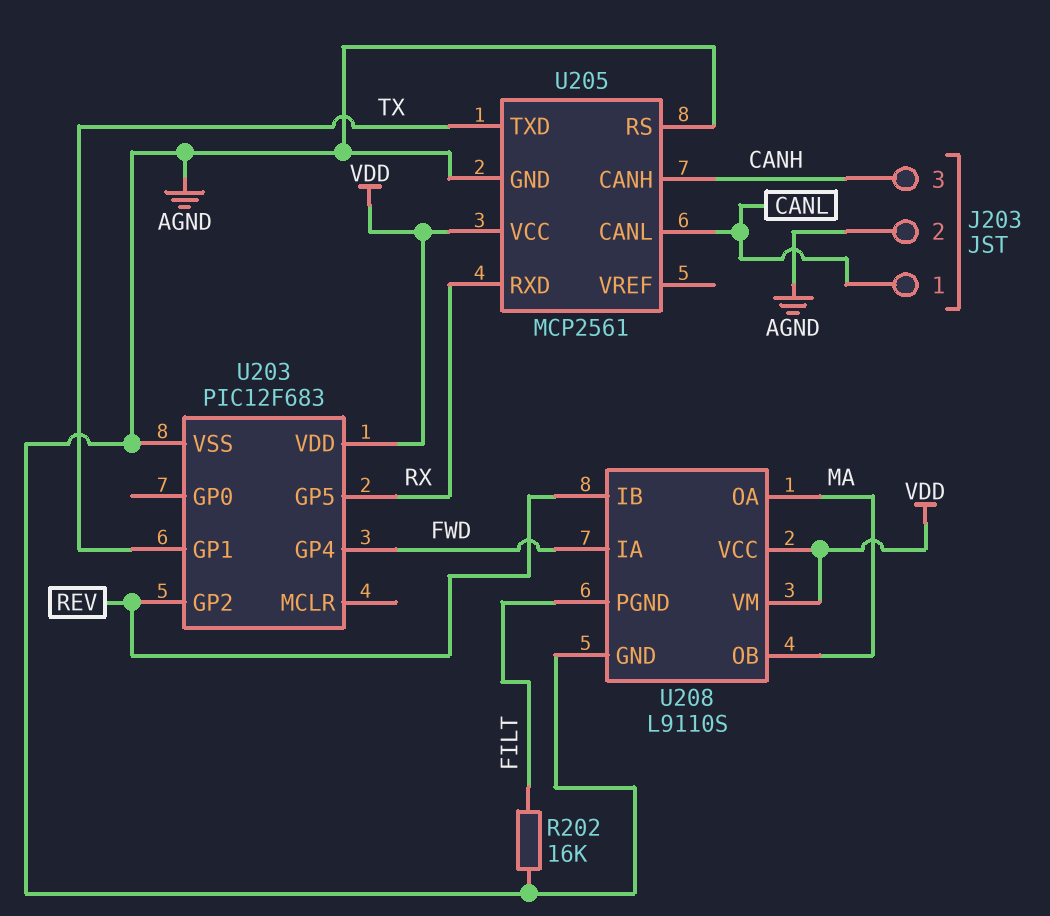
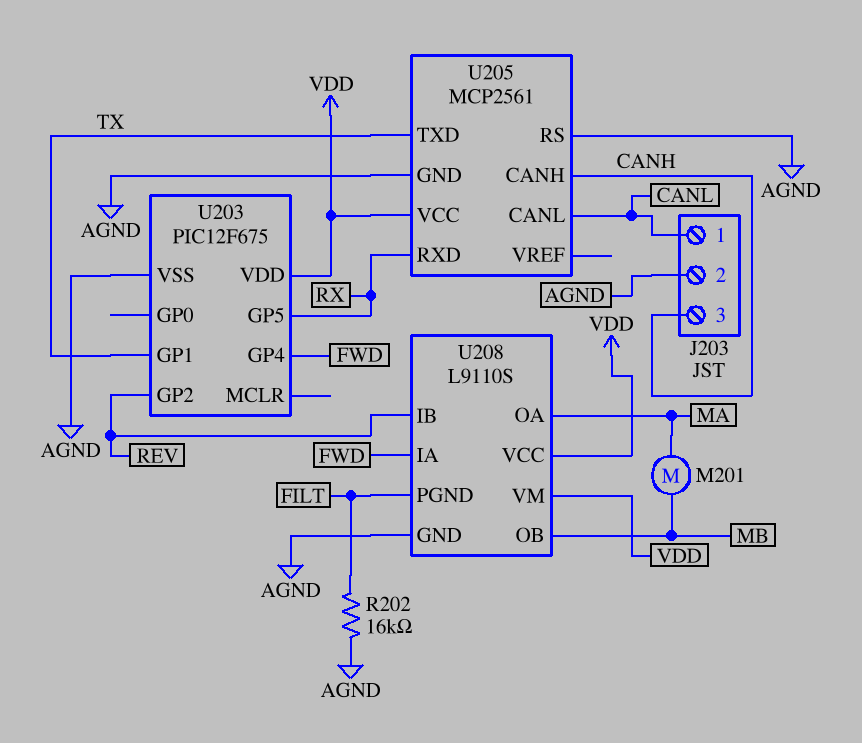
M201: none -> motor (MA, MB)
U203: PIC12F683 -> PIC12F675
U208 pin OB: MA -> MB

